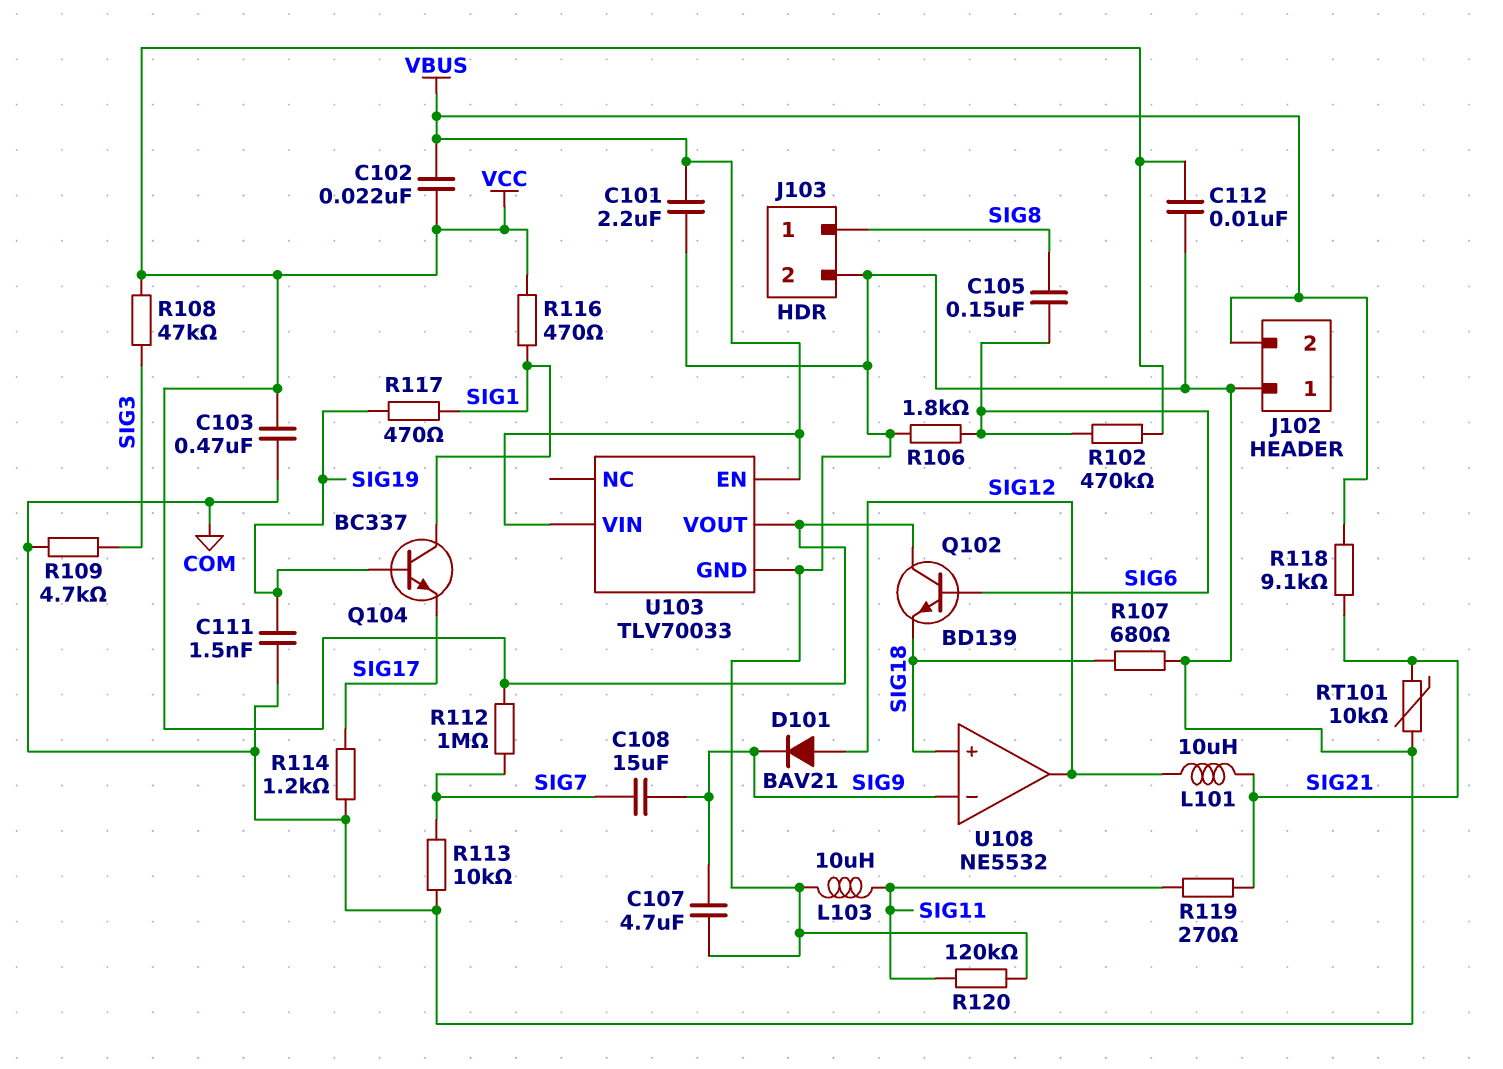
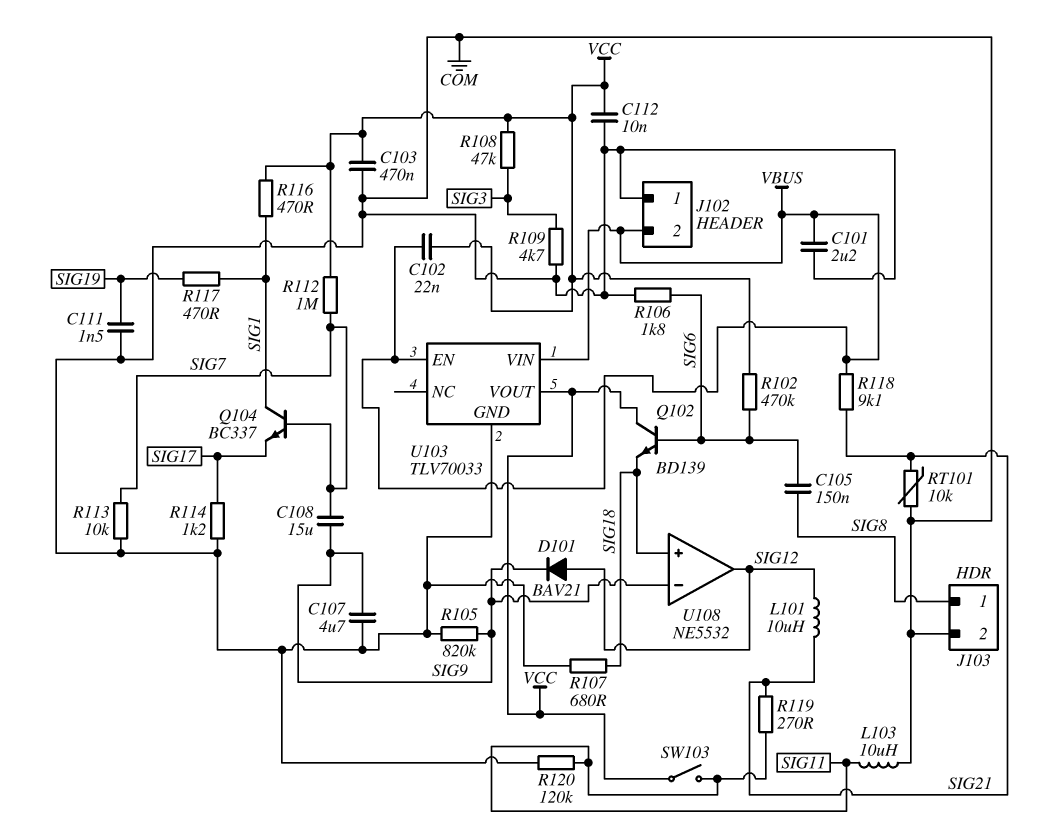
Q104: NPN BC337 (B SIG19, C SIG1, E SIG17) -> NPN BC337 (B SIG7, C SIG1, E SIG17)
R105: none -> 820k (COM, SIG9)
SW103: none -> switch (SIG11, VCC)

